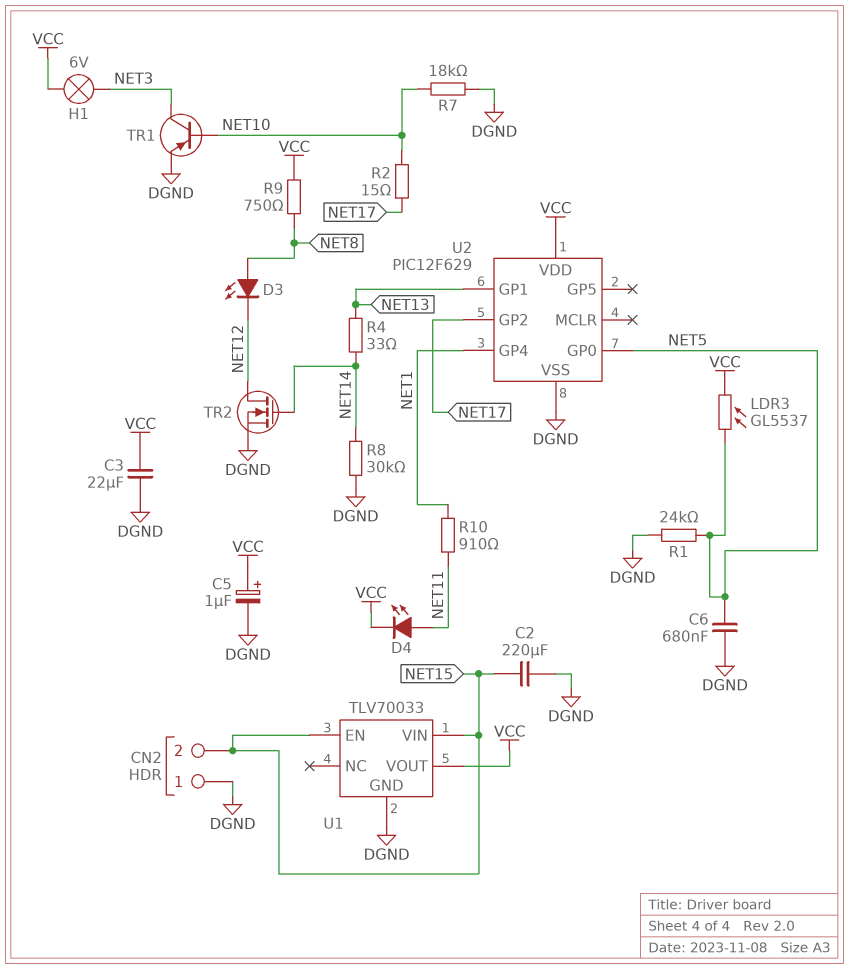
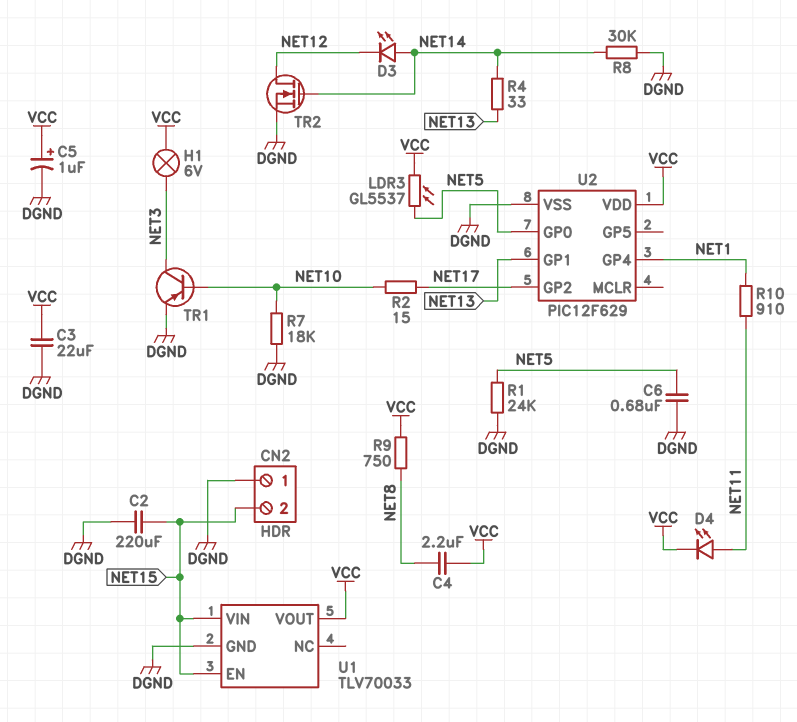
C4: none -> 2.2uF (NET8, VCC)
D3: LED (A NET8, K NET12) -> LED (A NET14, K NET12)

